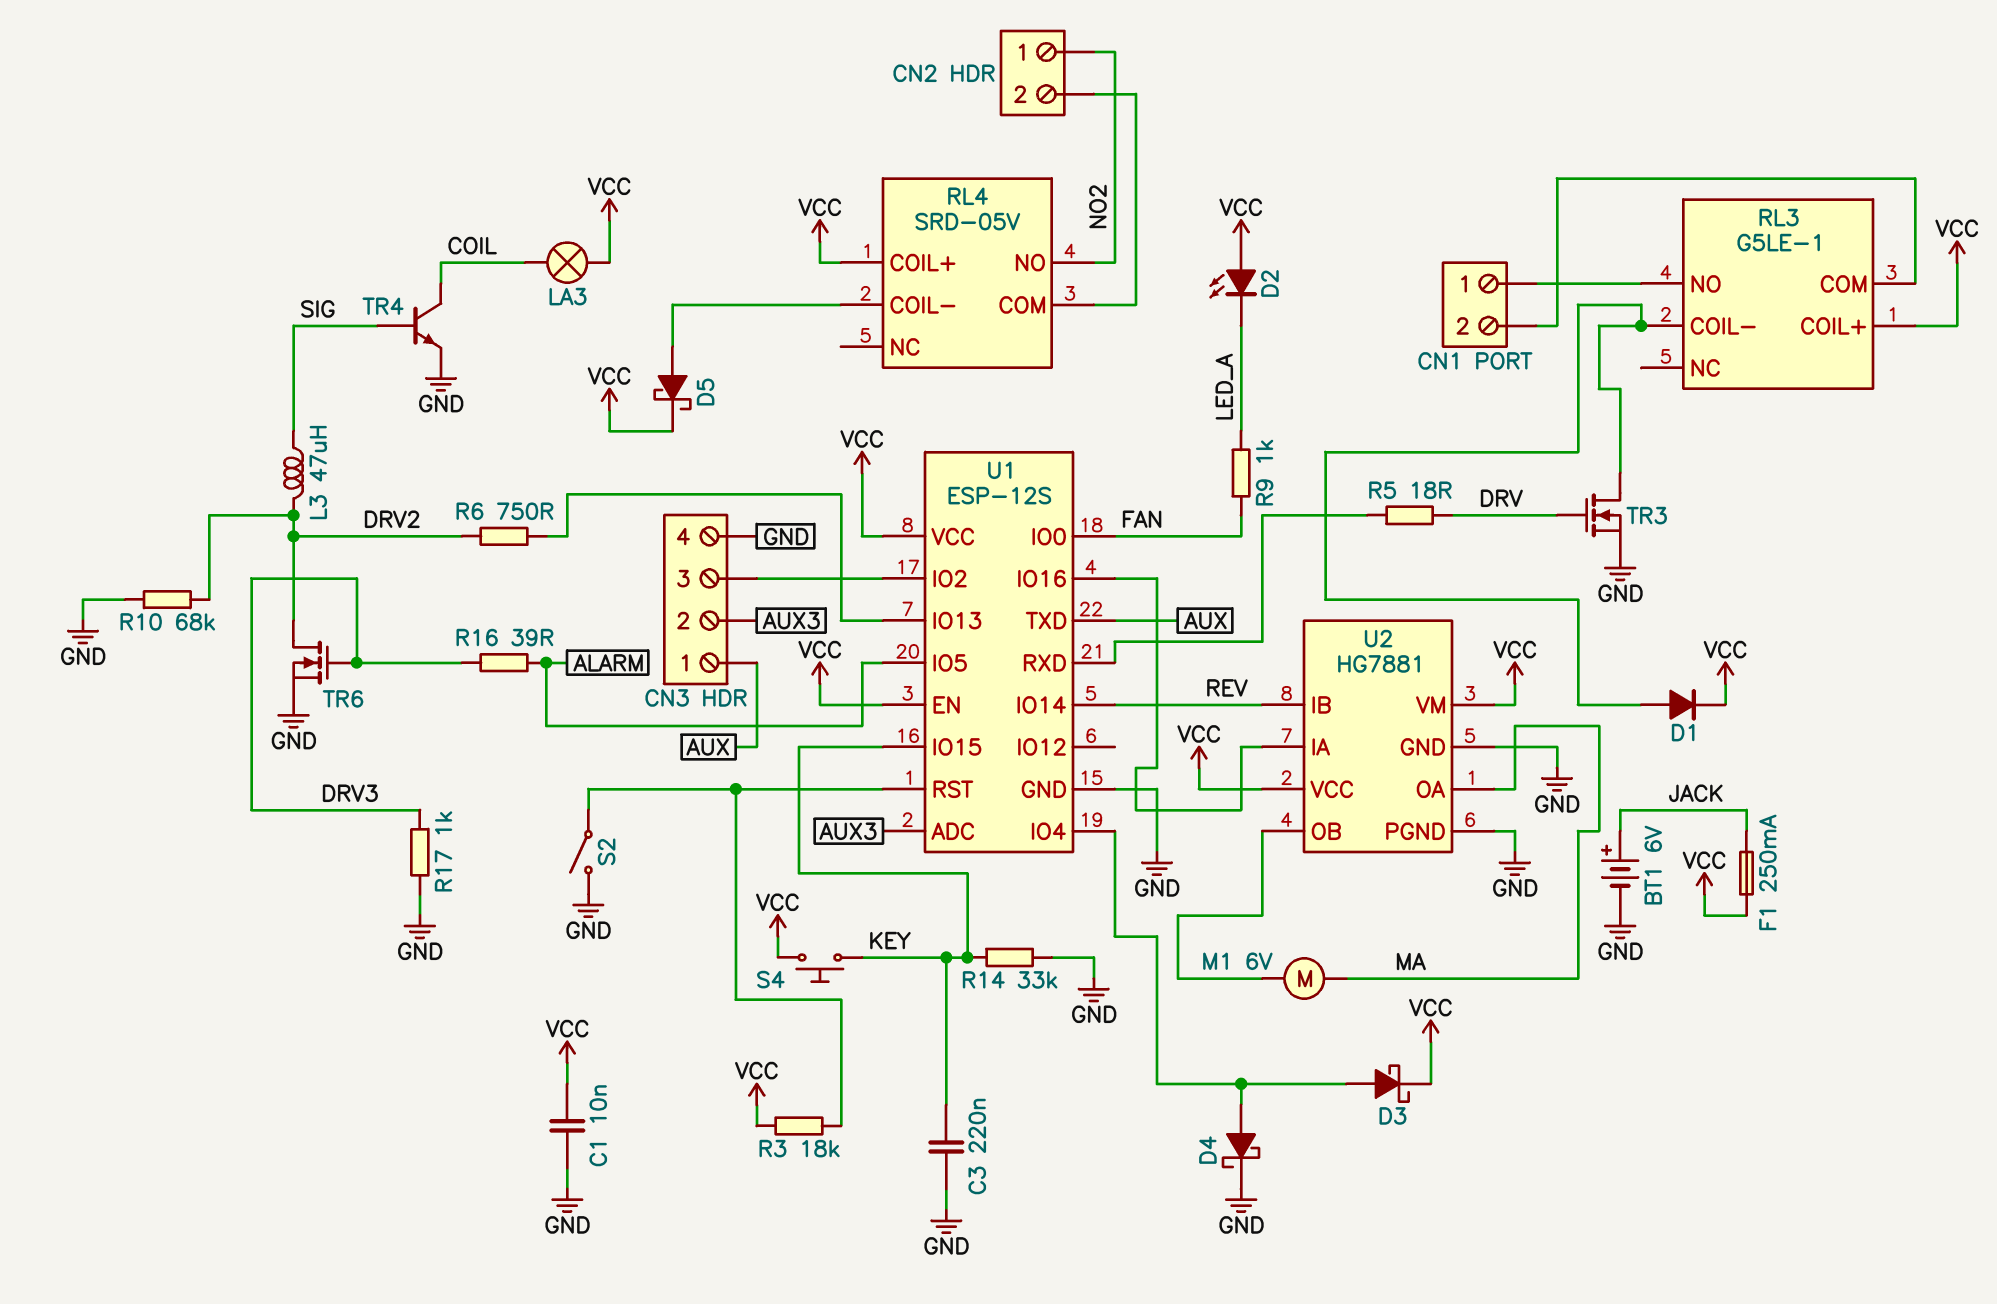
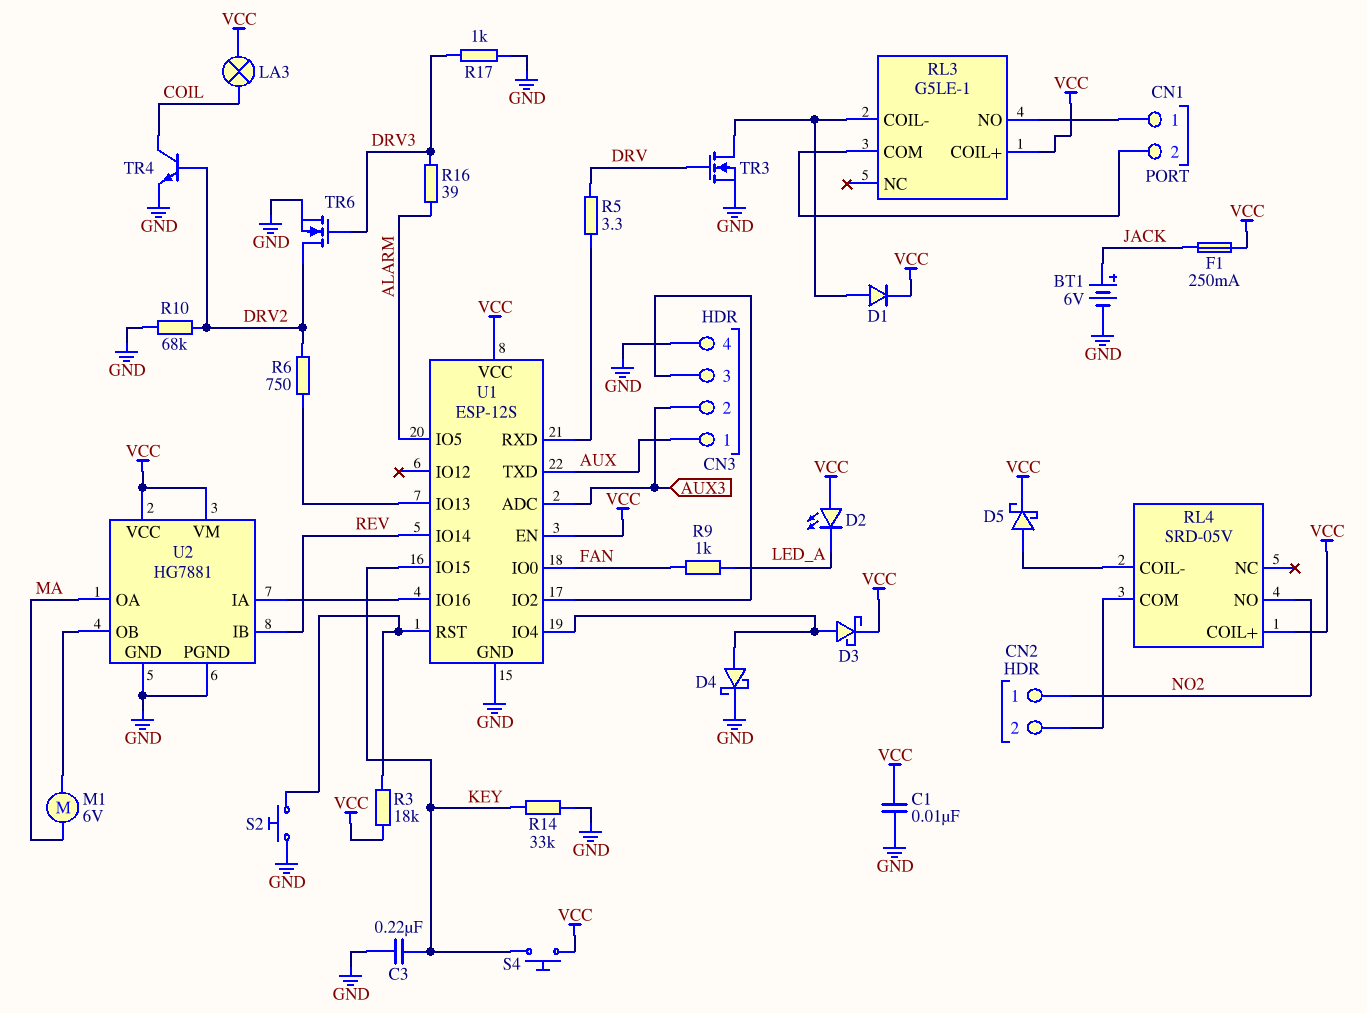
L3: 47uH (DRV2, SIG) -> none
R5: 18 (DRV, U1/RXD) -> 3.3 (DRV, U1/RXD)
S2: switch (GND, U1/RST) -> button (GND, U1/RST)
TR4: NPN (B SIG, C COIL, E GND) -> NPN (B DRV2, C COIL, E GND)

